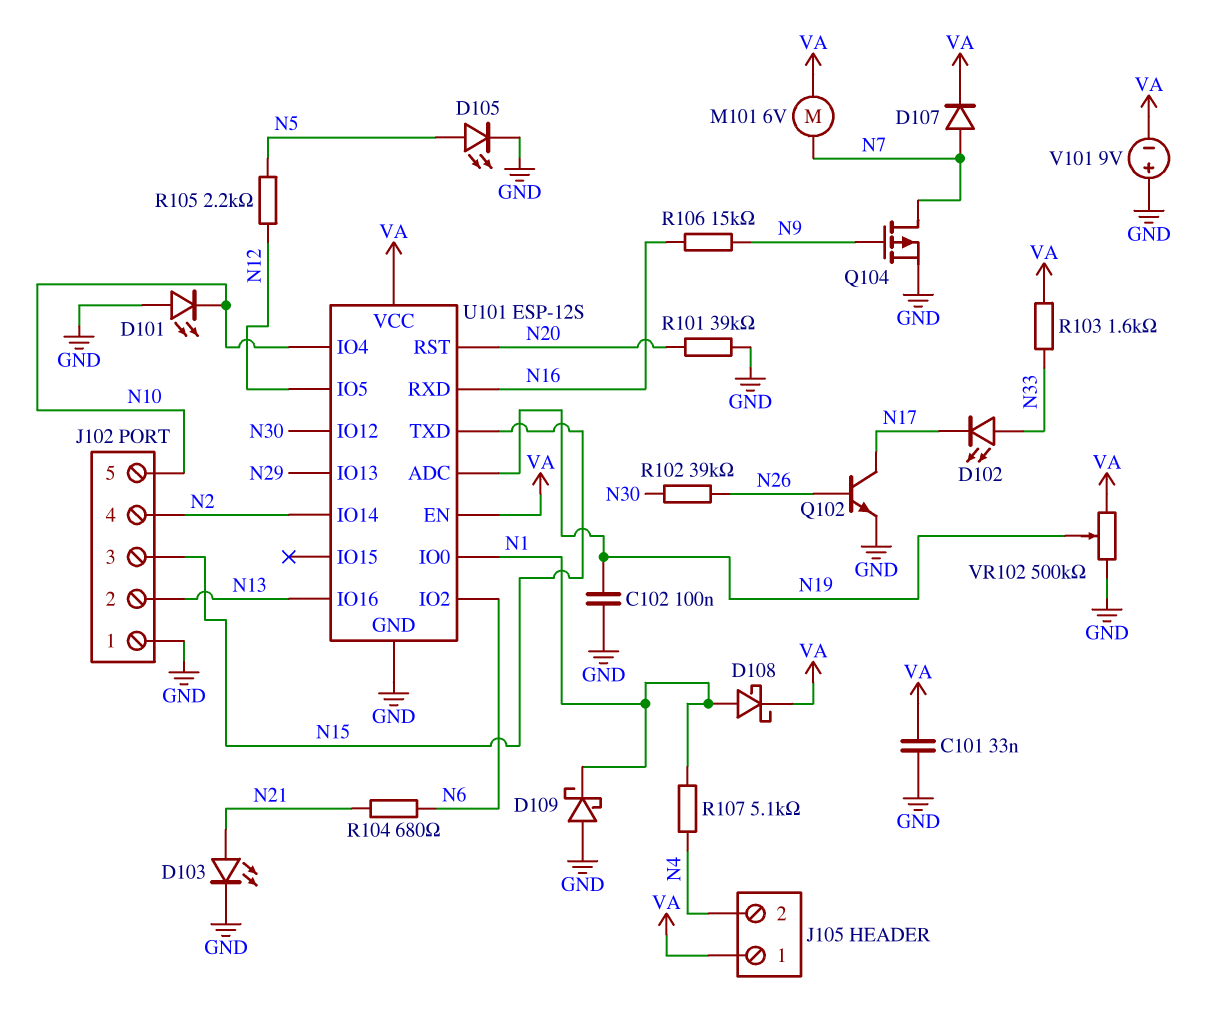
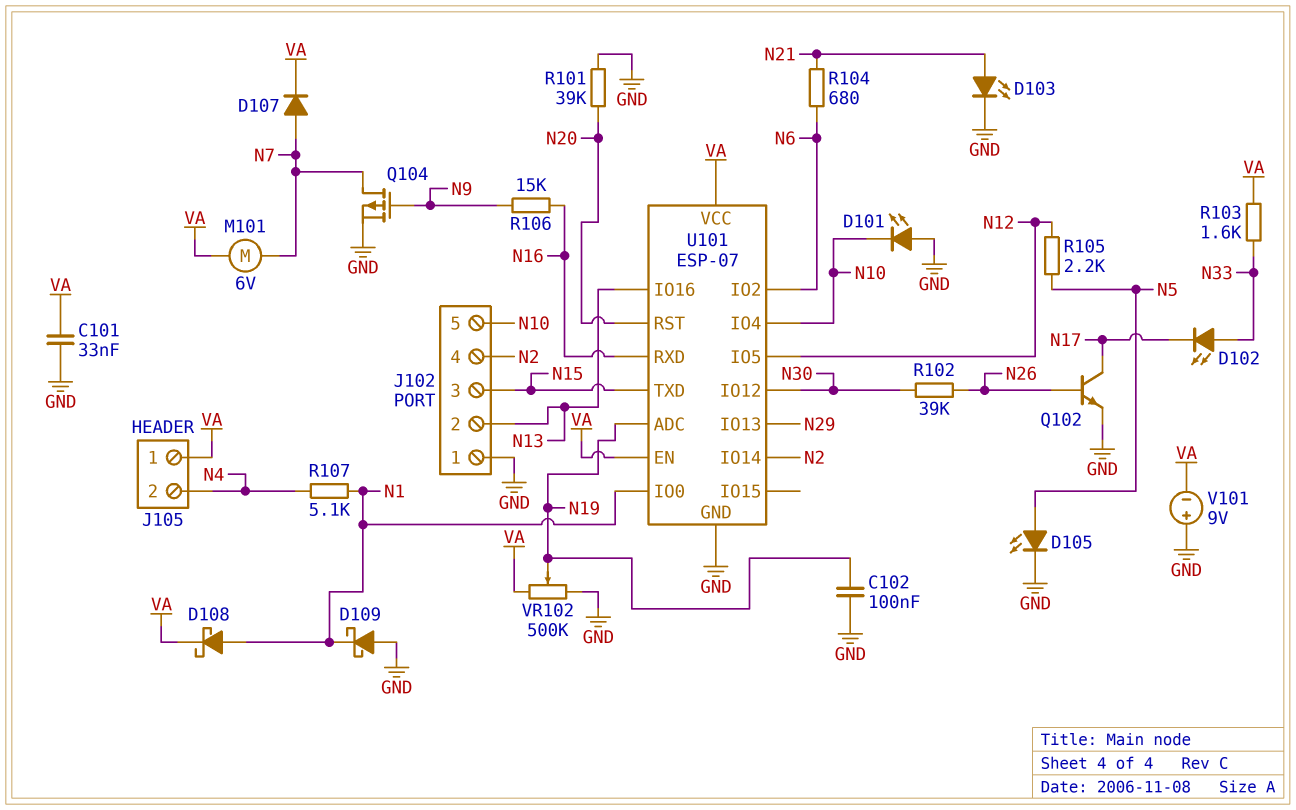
U101: ESP-12S -> ESP-07

